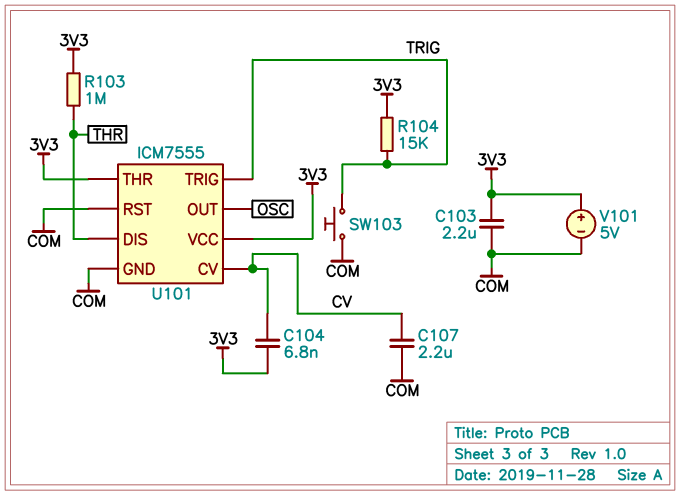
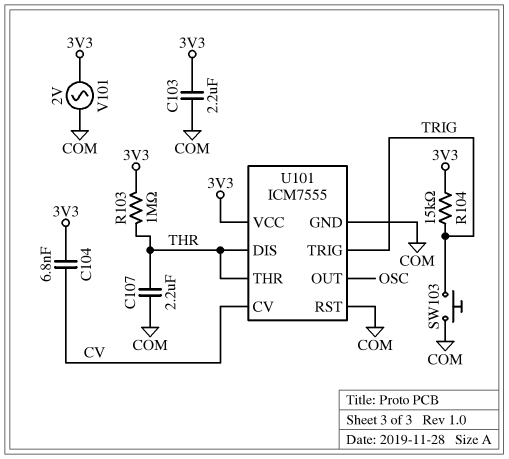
C107: 2.2uF (COM, CV) -> 2.2uF (COM, THR)
U101 pin THR: 3V3 -> THR
V101: 5V (plus 3V3, minus COM) -> AC 2V (3V3, COM)

